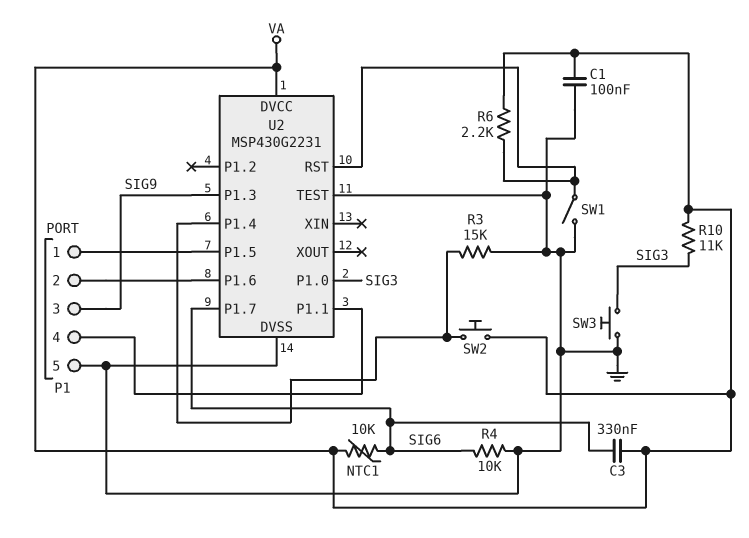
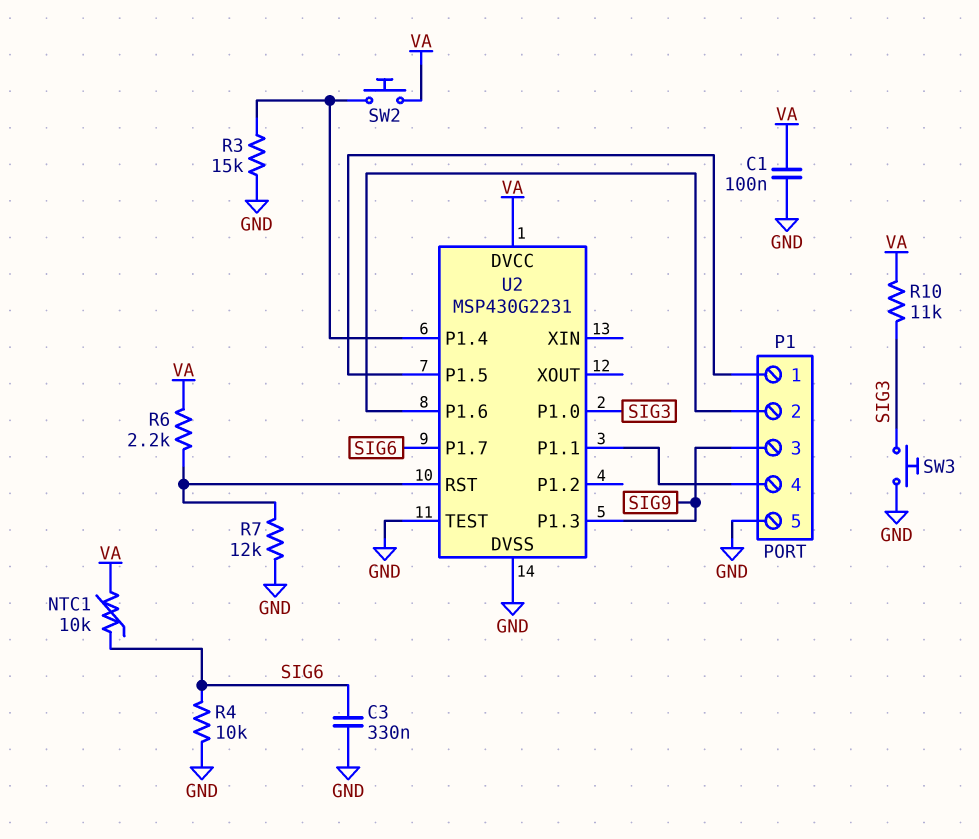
C3: 330nF (SIG6, VA) -> 330nF (GND, SIG6)
R7: none -> 12k (GND, U2/RST)
SW1: switch (GND, U2/RST) -> none

